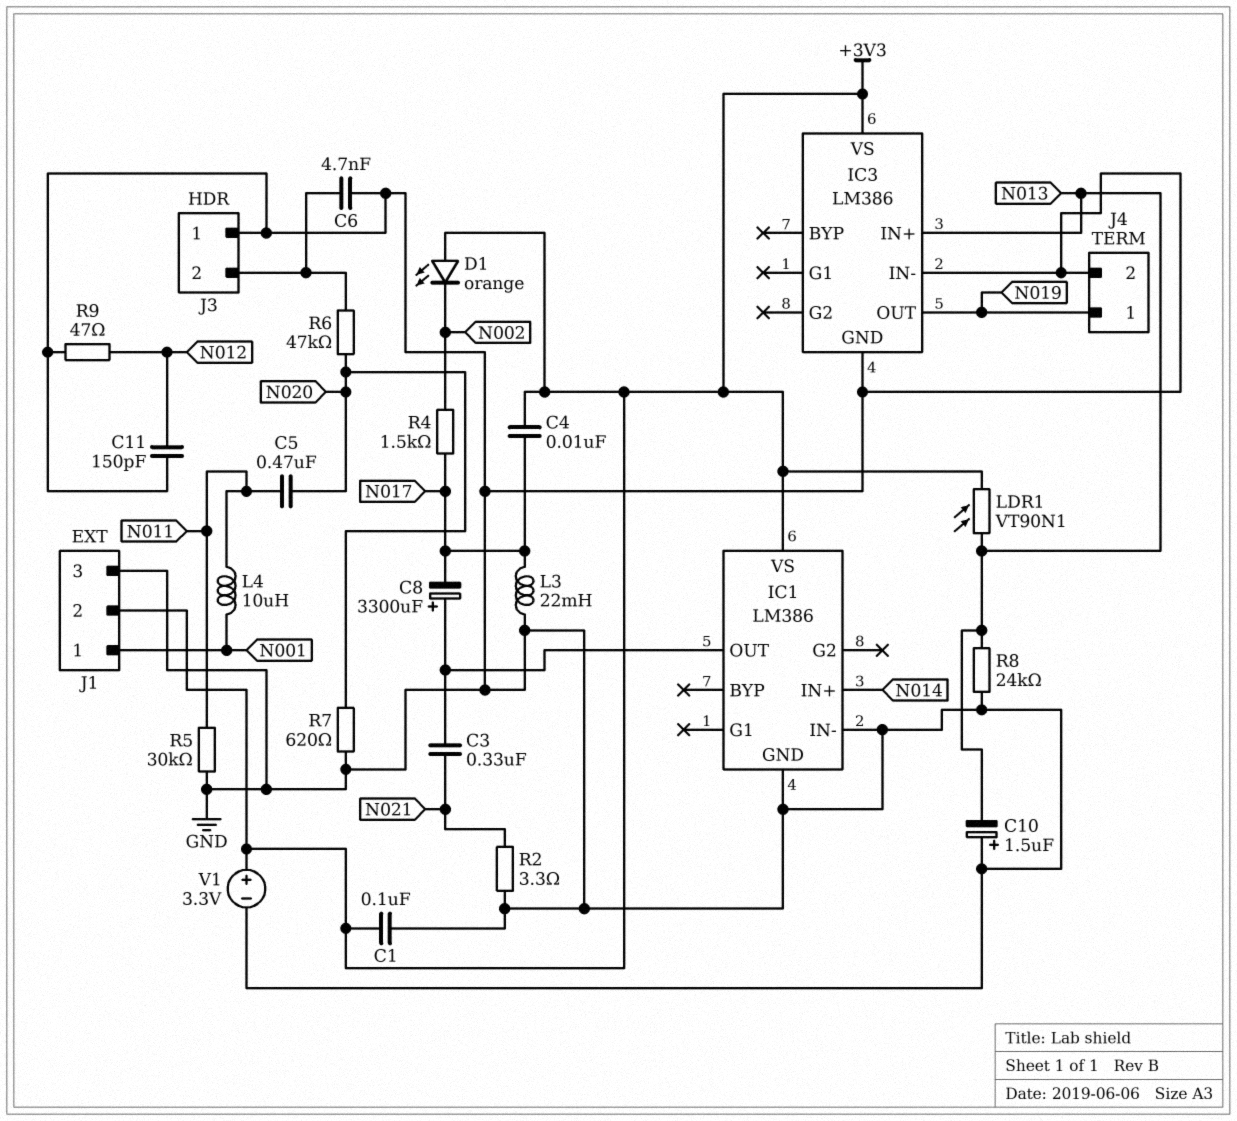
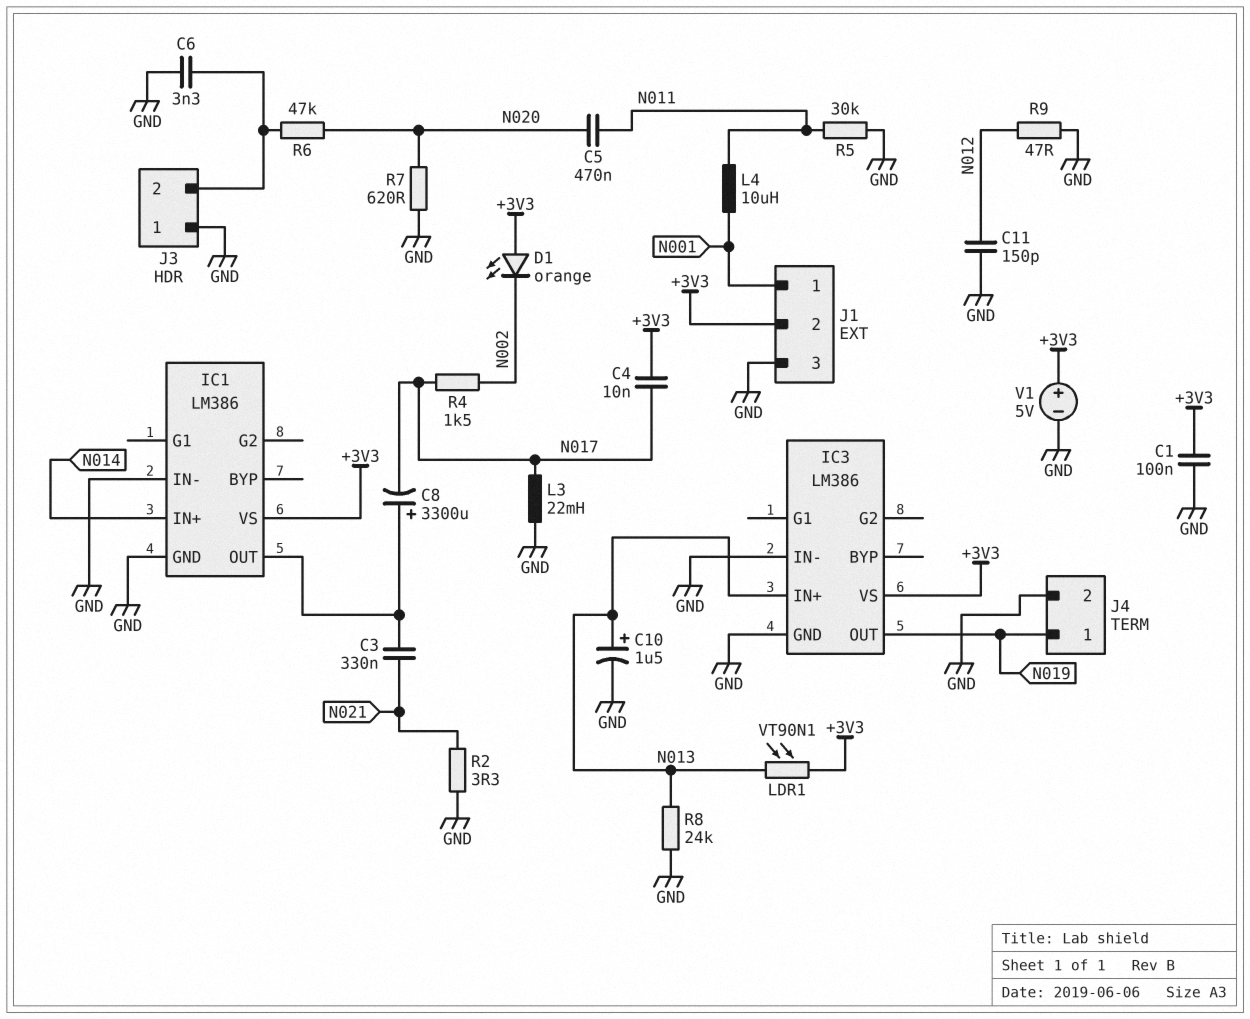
C6: 4.7nF (GND, J3/2) -> 3.3nF (GND, J3/2)
C10: 1.5uF (plus GND, minus N013) -> 1.5uF (plus N013, minus GND)
V1: 3.3V (plus +3V3, minus GND) -> 5V (plus +3V3, minus GND)

